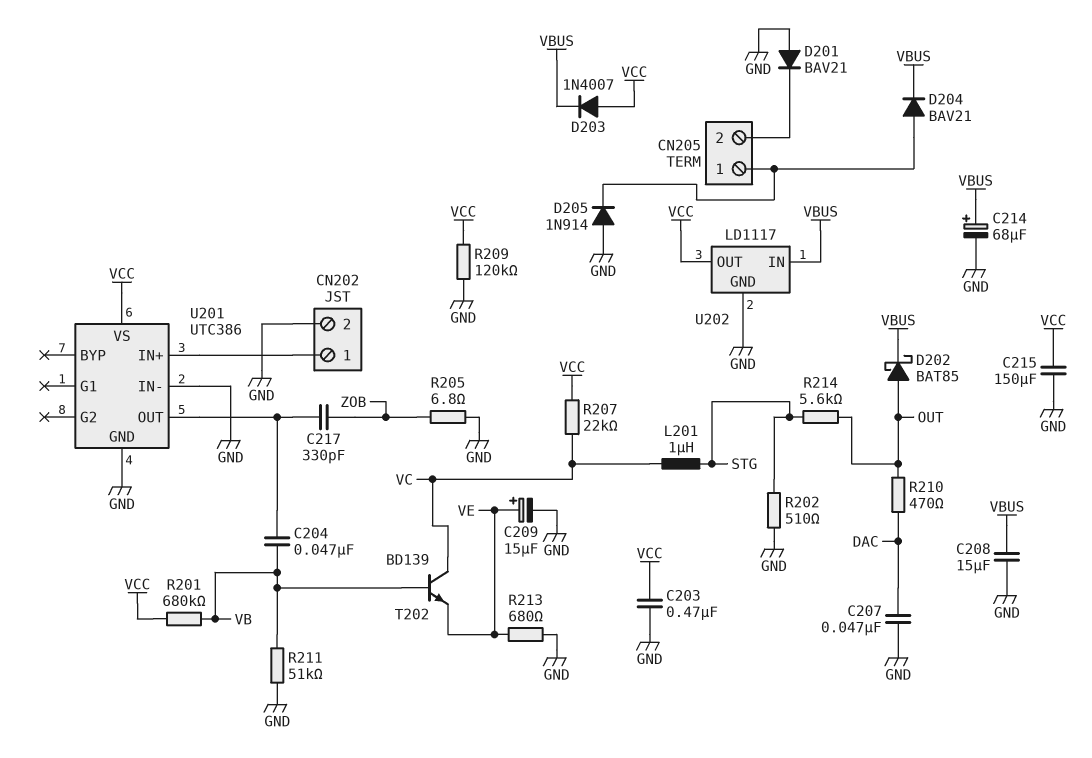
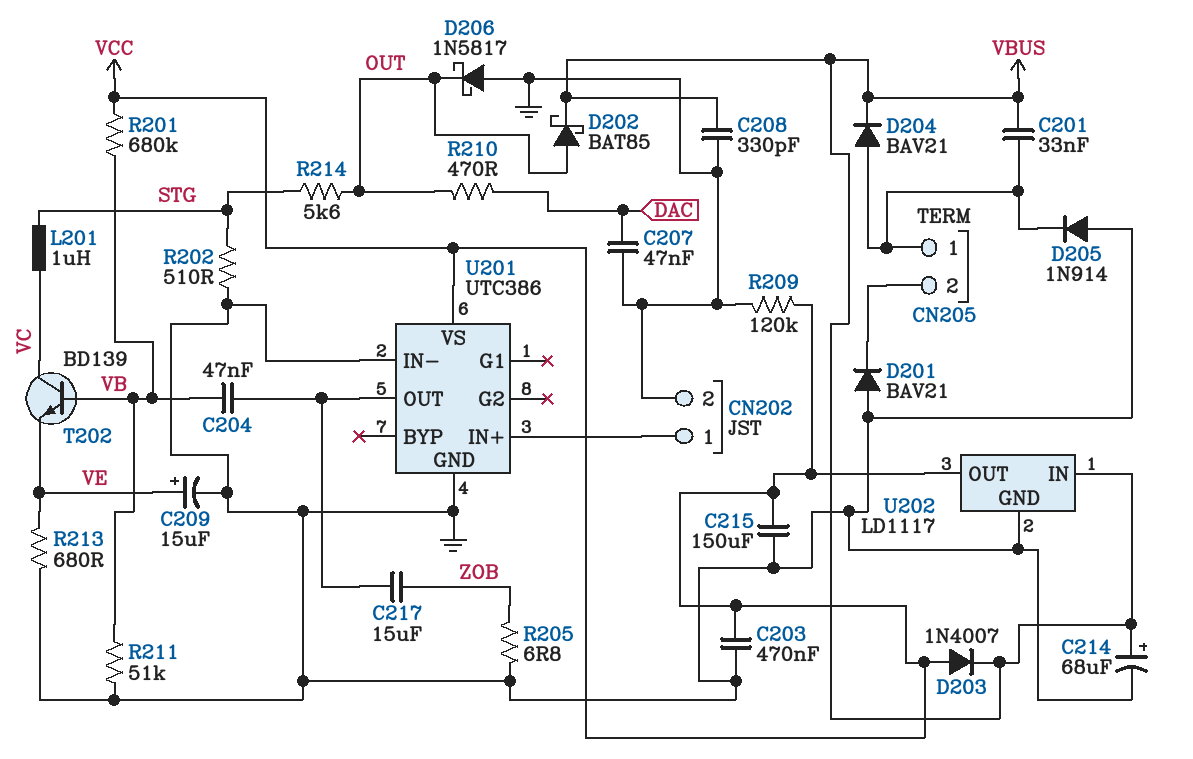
C201: none -> 33nF (CN205/1, VBUS)
C208: 15uF (GND, VBUS) -> 330pF (GND, VBUS)
C217: 330pF (U201/OUT, ZOB) -> 15uF (U201/OUT, ZOB)
D206: none -> schottky 1N5817 (A GND, K OUT)
R207: 22k (VC, VCC) -> none

